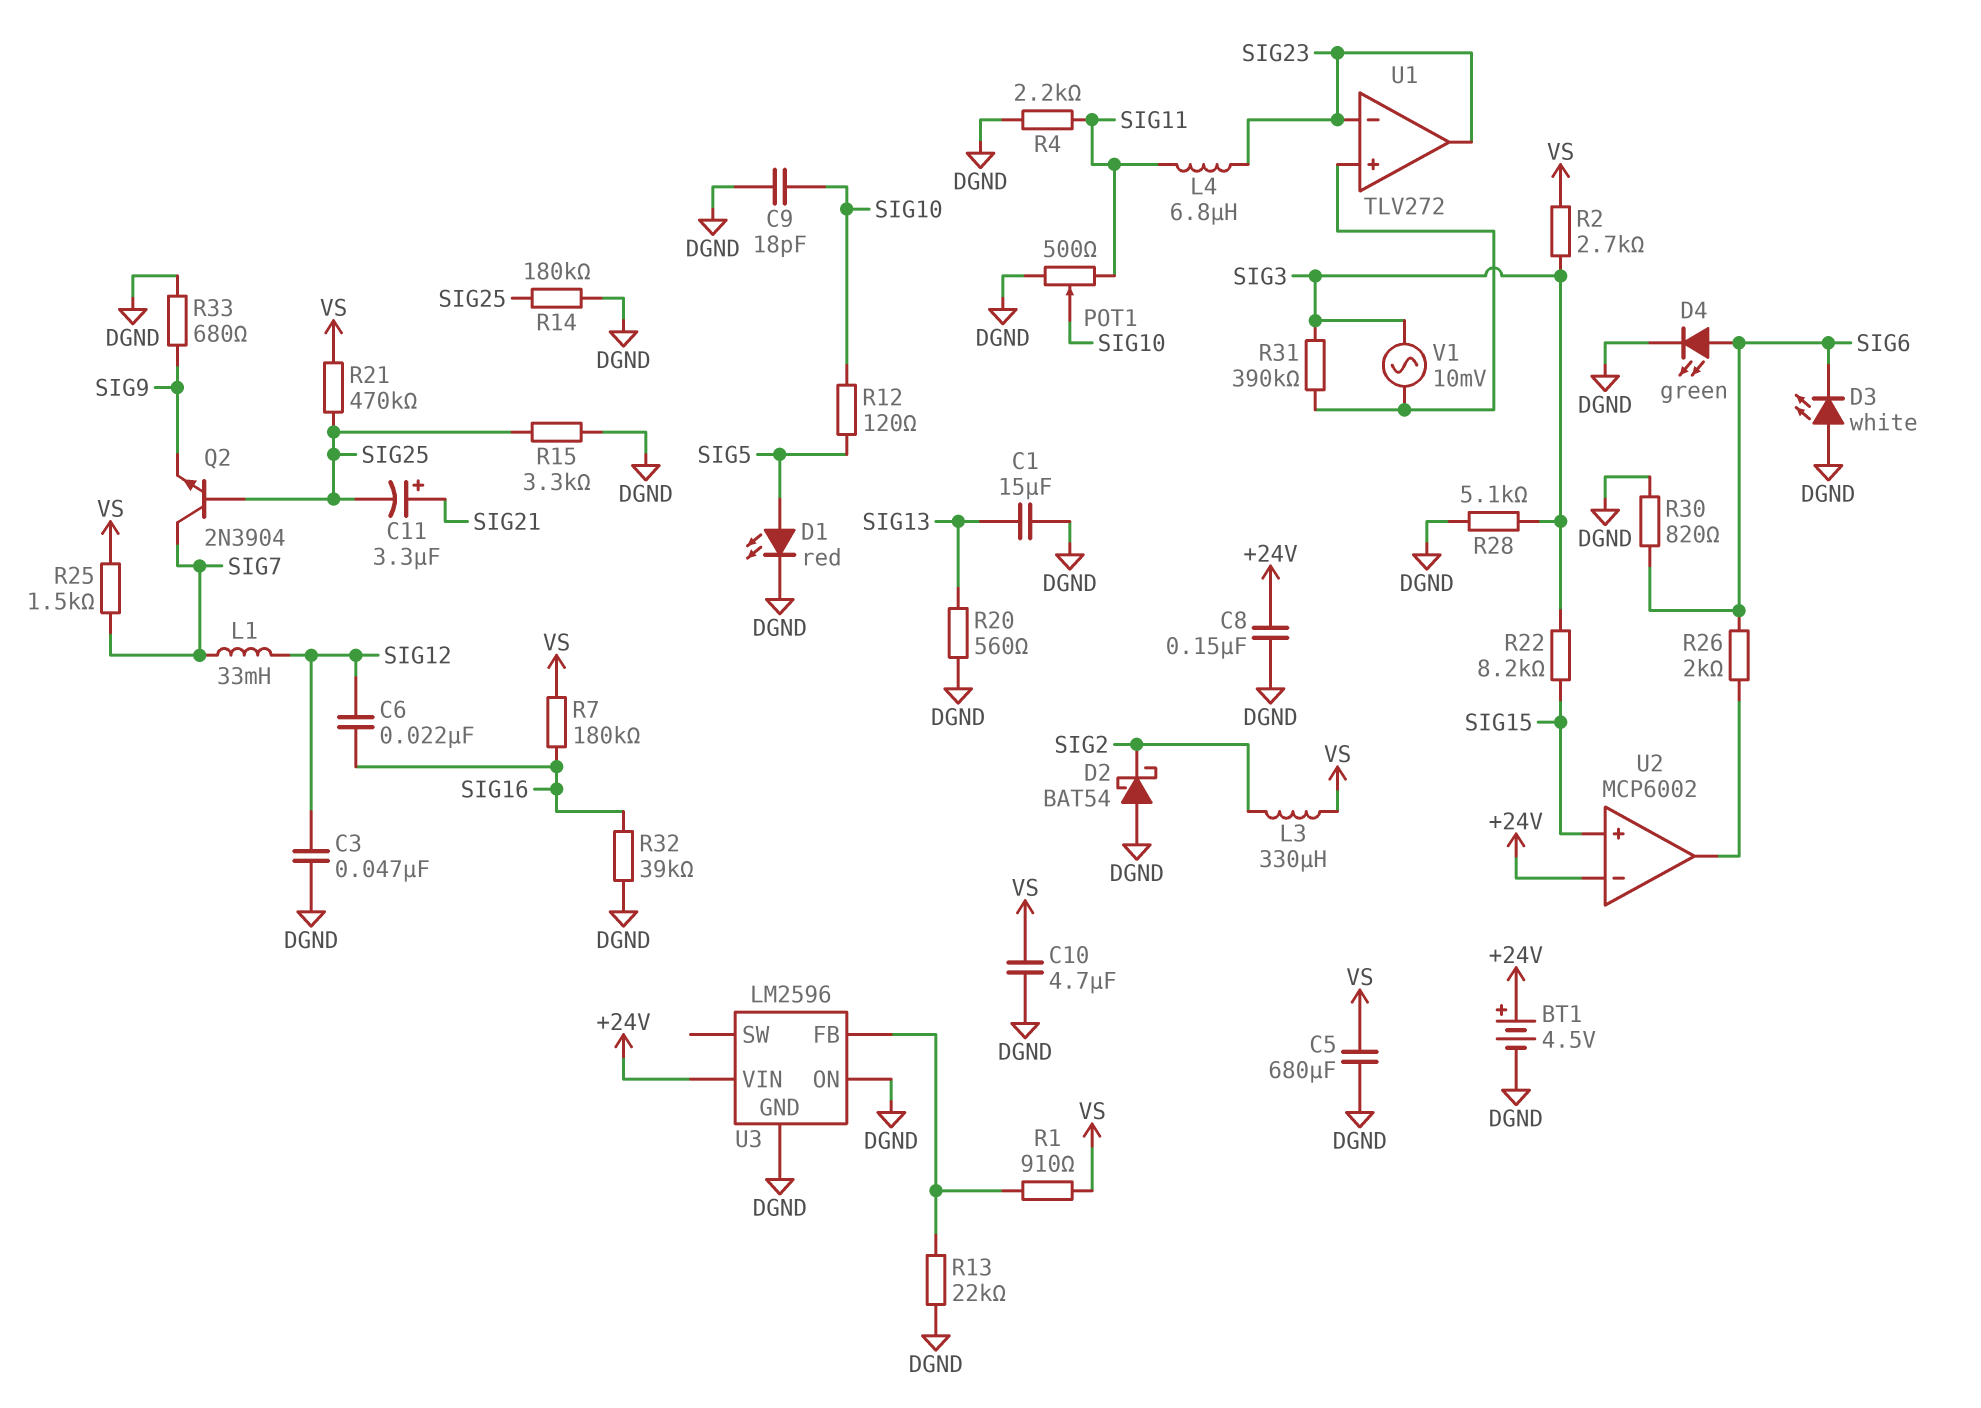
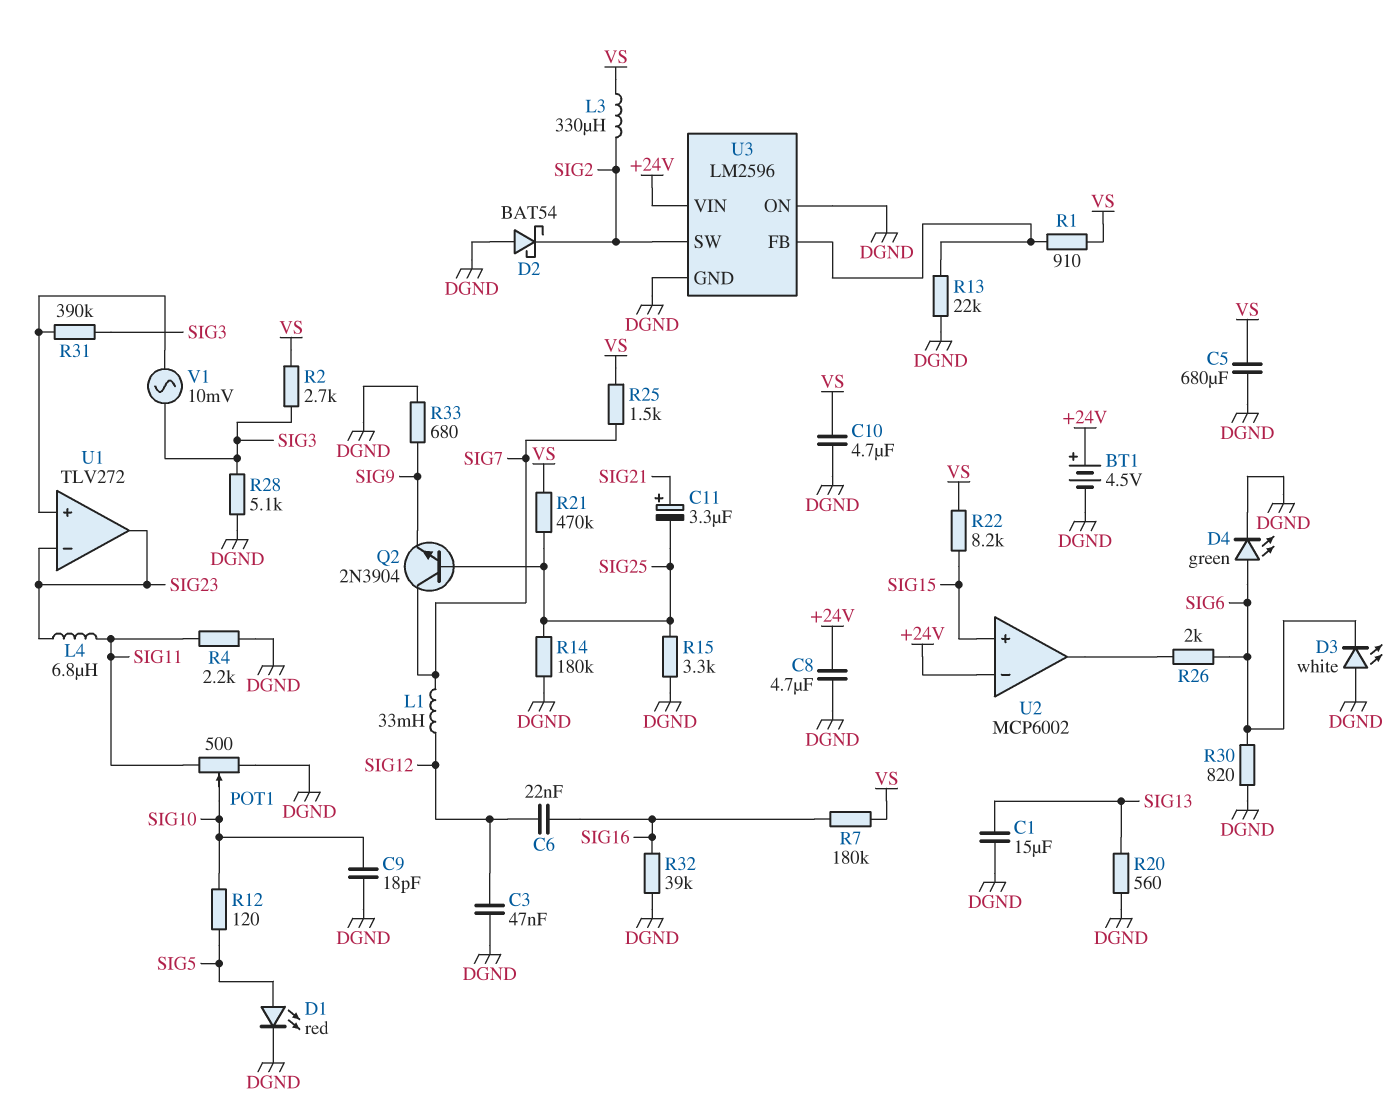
C8: 150nF (+24V, DGND) -> 4.7uF (+24V, DGND)
R22: 8.2k (SIG3, SIG15) -> 8.2k (SIG15, VS)
U3 pin SW: none -> SIG2

